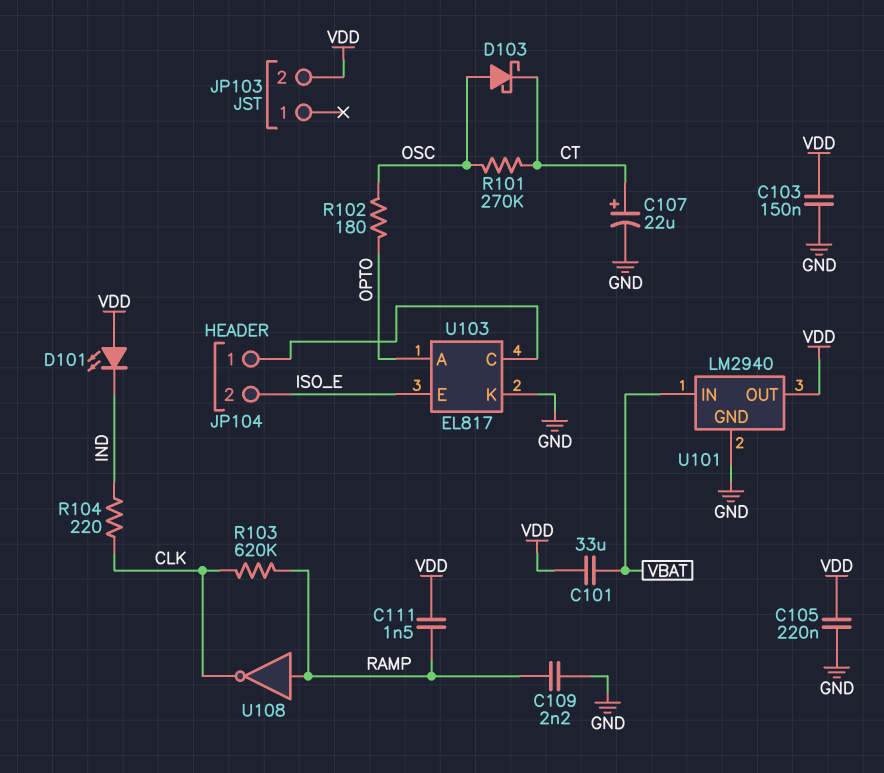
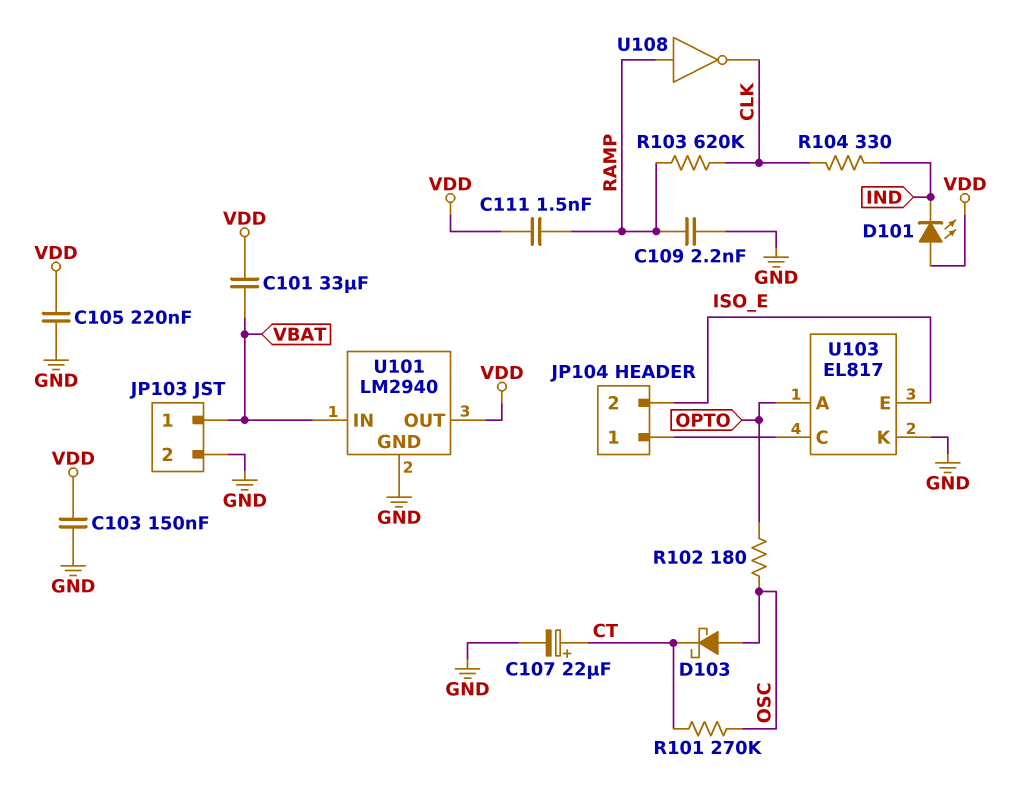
JP103 pin 1: none -> VBAT
JP103 pin 2: VDD -> GND
R104: 220 (CLK, IND) -> 330 (CLK, IND)

